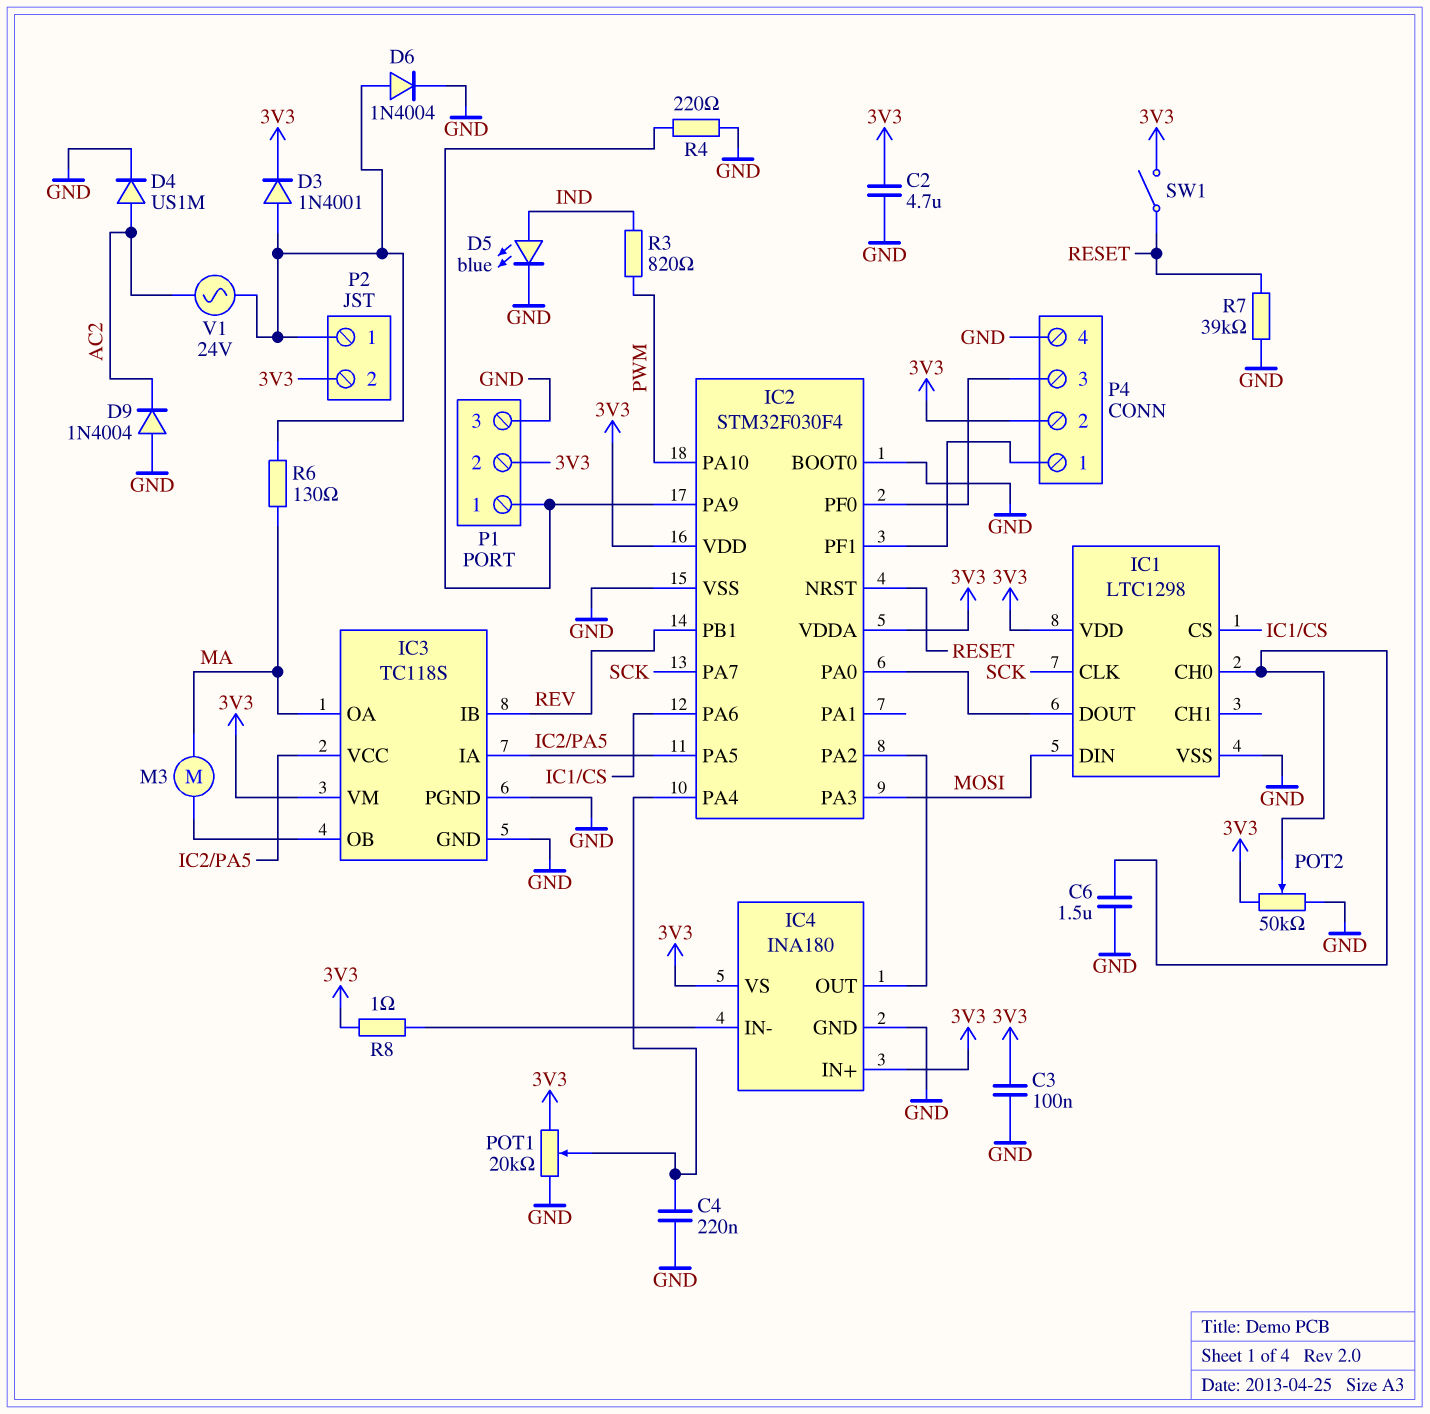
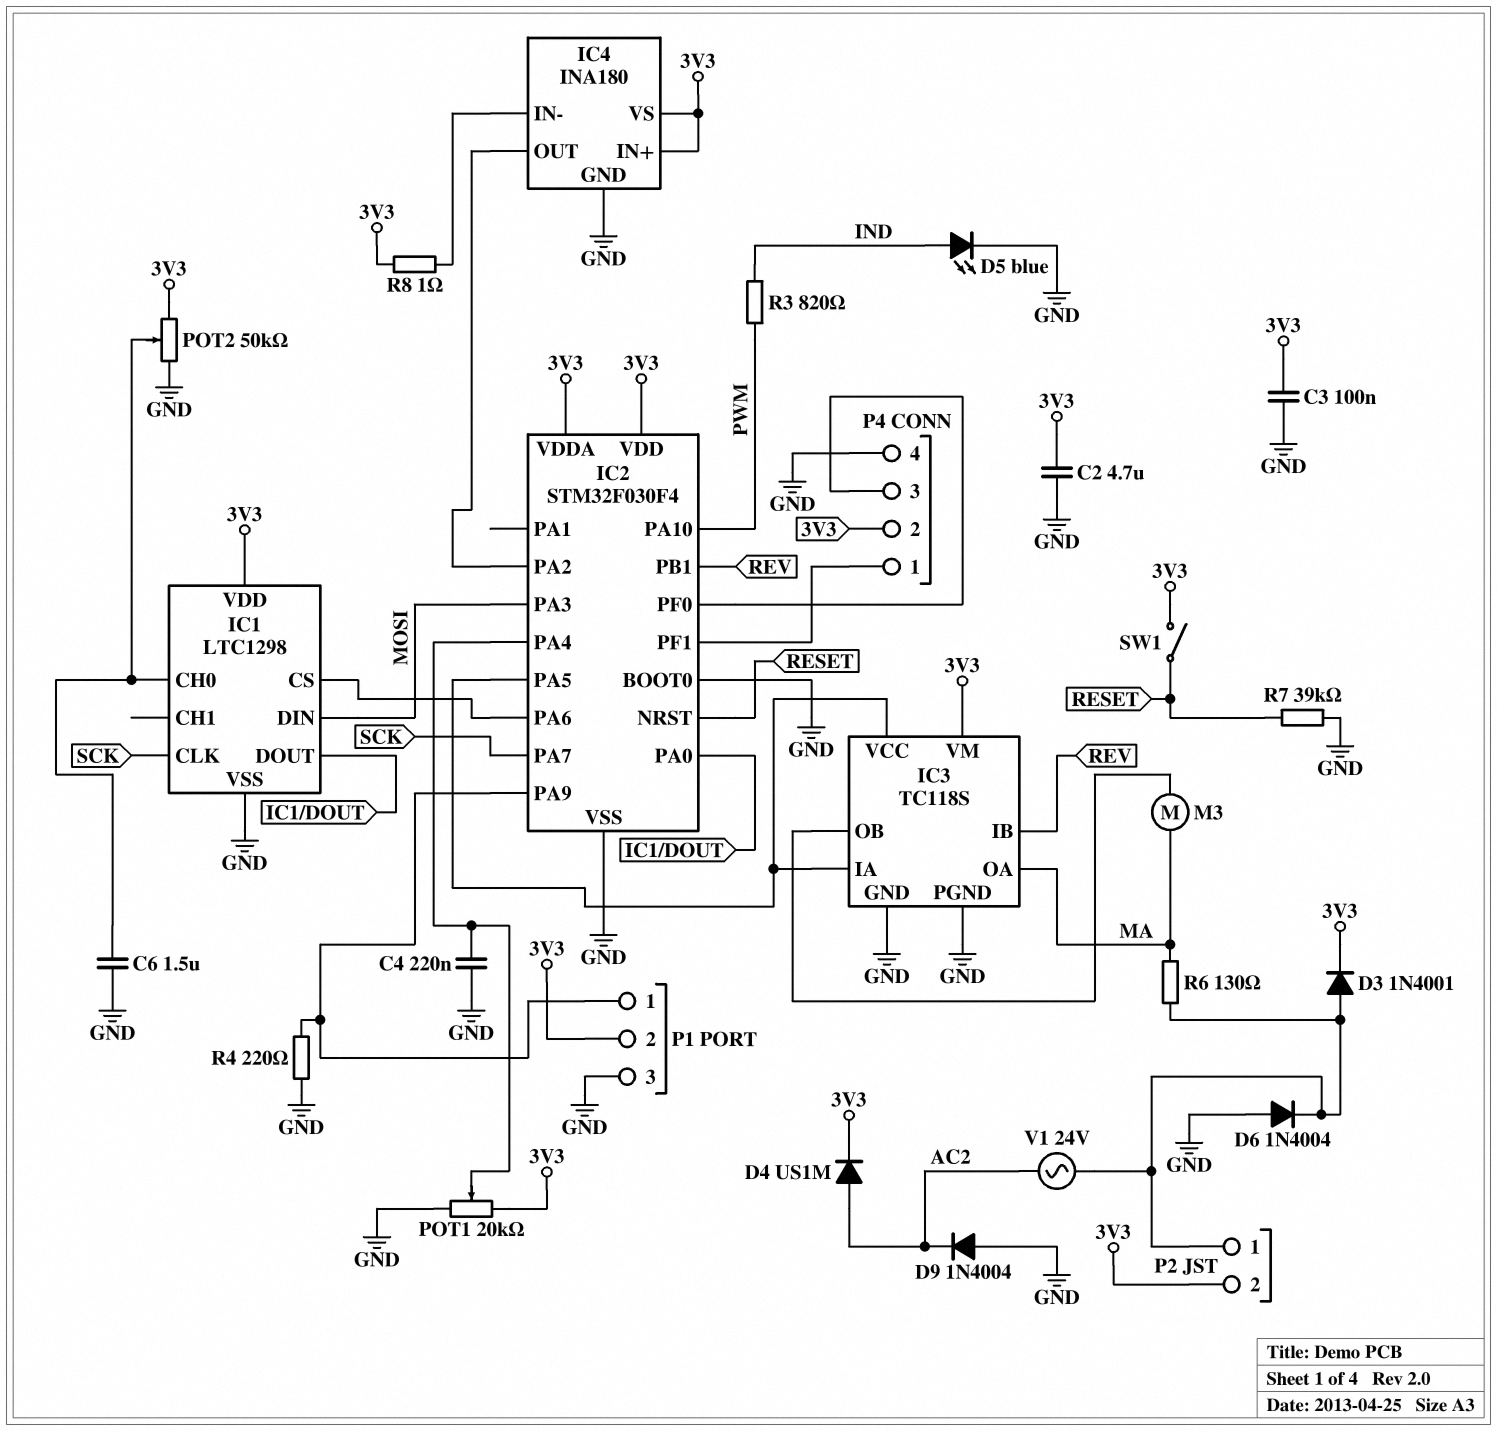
D4: diode US1M (A AC2, K GND) -> diode US1M (A AC2, K 3V3)
D6: diode 1N4004 (A P2/1, K GND) -> diode 1N4004 (A GND, K P2/1)

